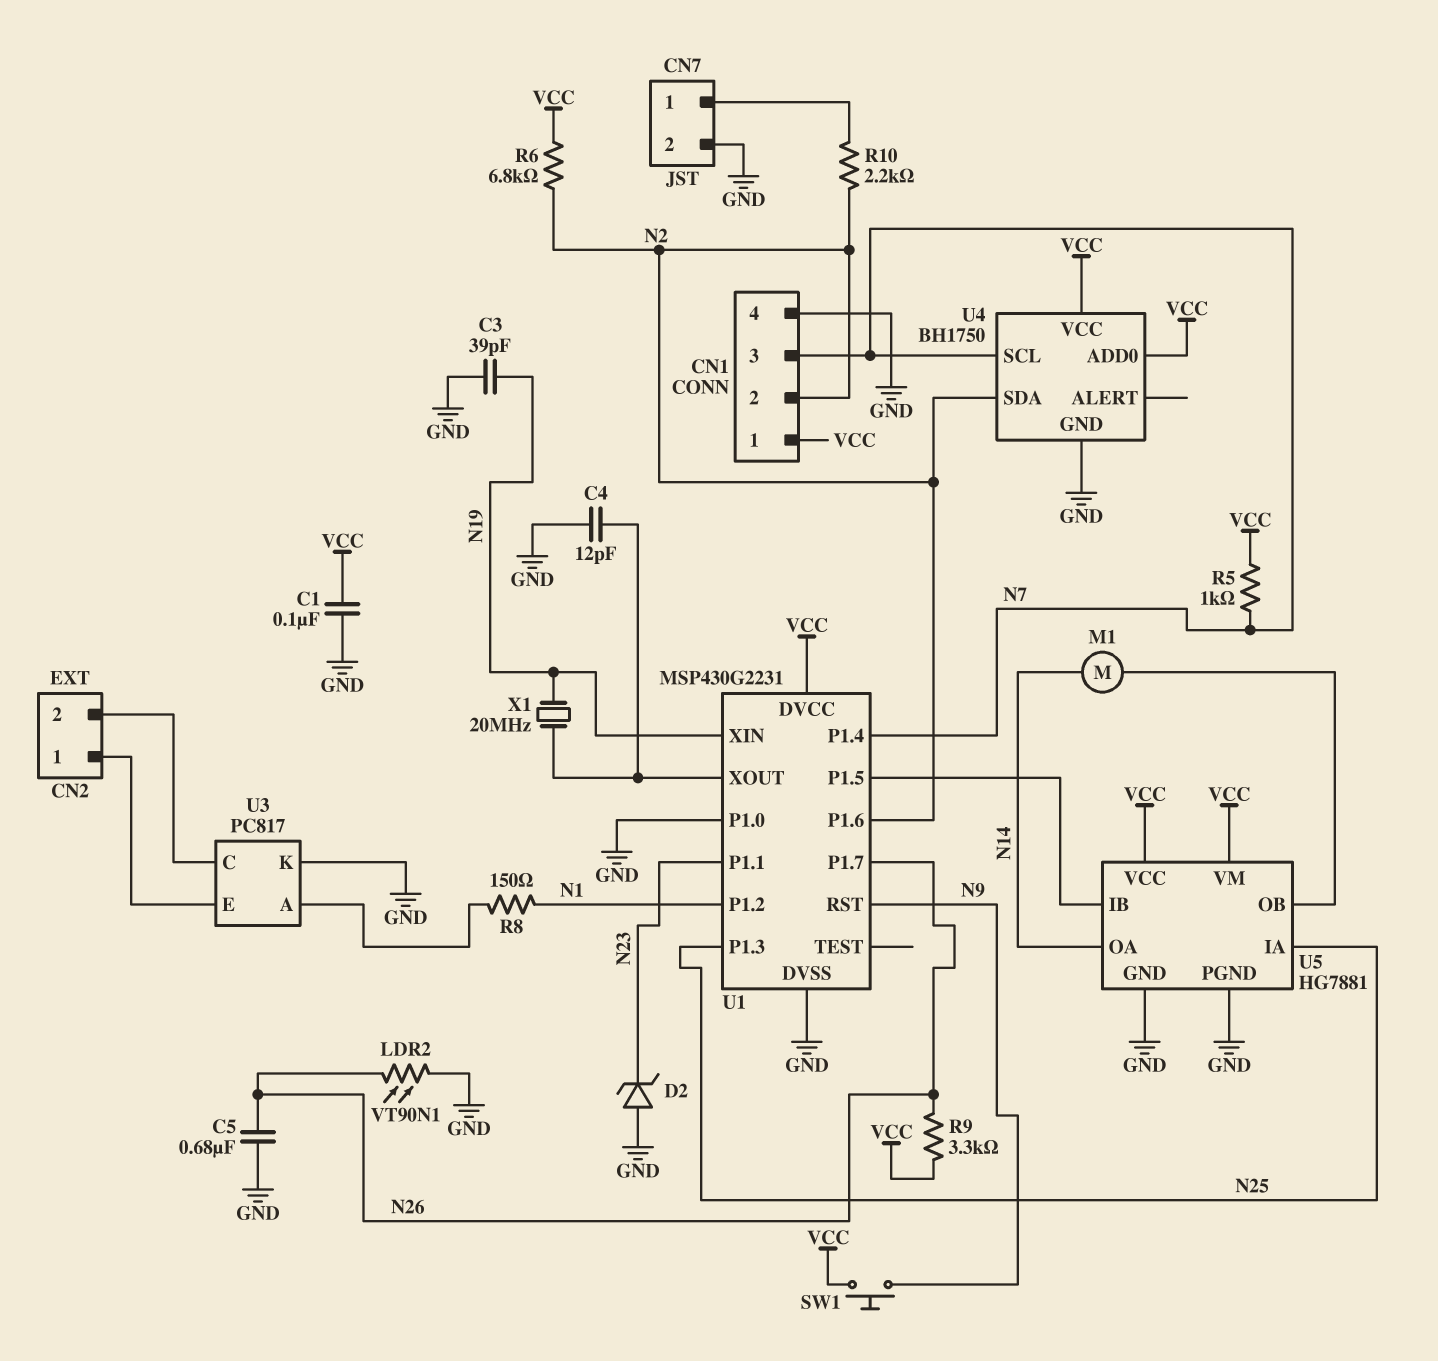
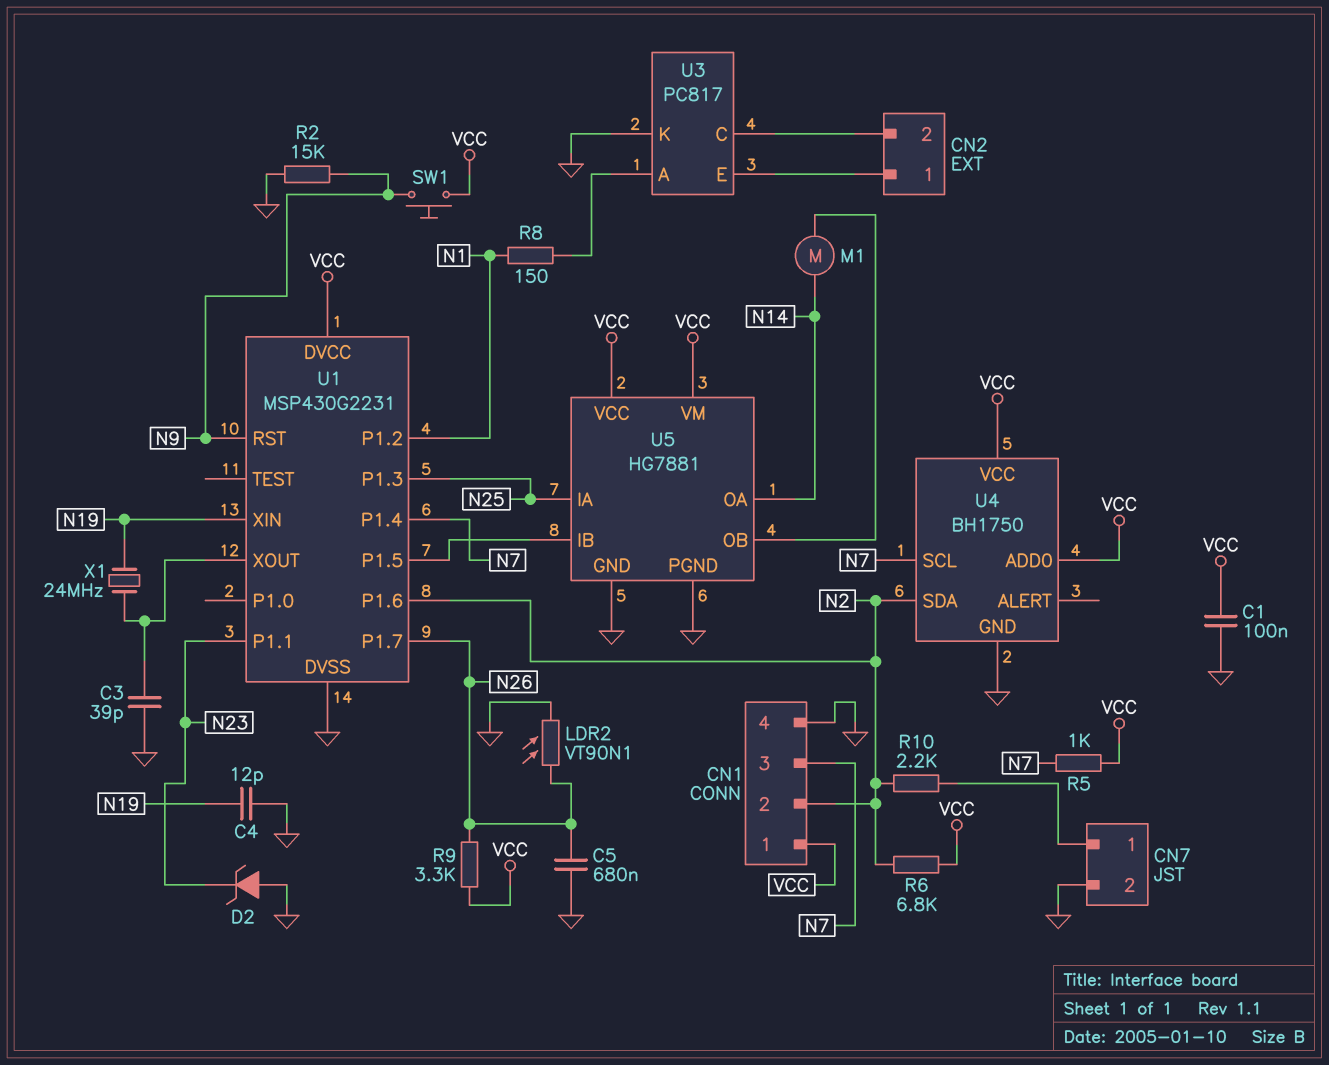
C3: 39pF (GND, N19) -> 39pF (GND, U1/XOUT)
C4: 12pF (GND, U1/XOUT) -> 12pF (GND, N19)
R2: none -> 15k (GND, N9)
U1 pin P1.0: GND -> none
X1: 20MHz (N19, U1/XOUT) -> 24MHz (N19, U1/XOUT)

